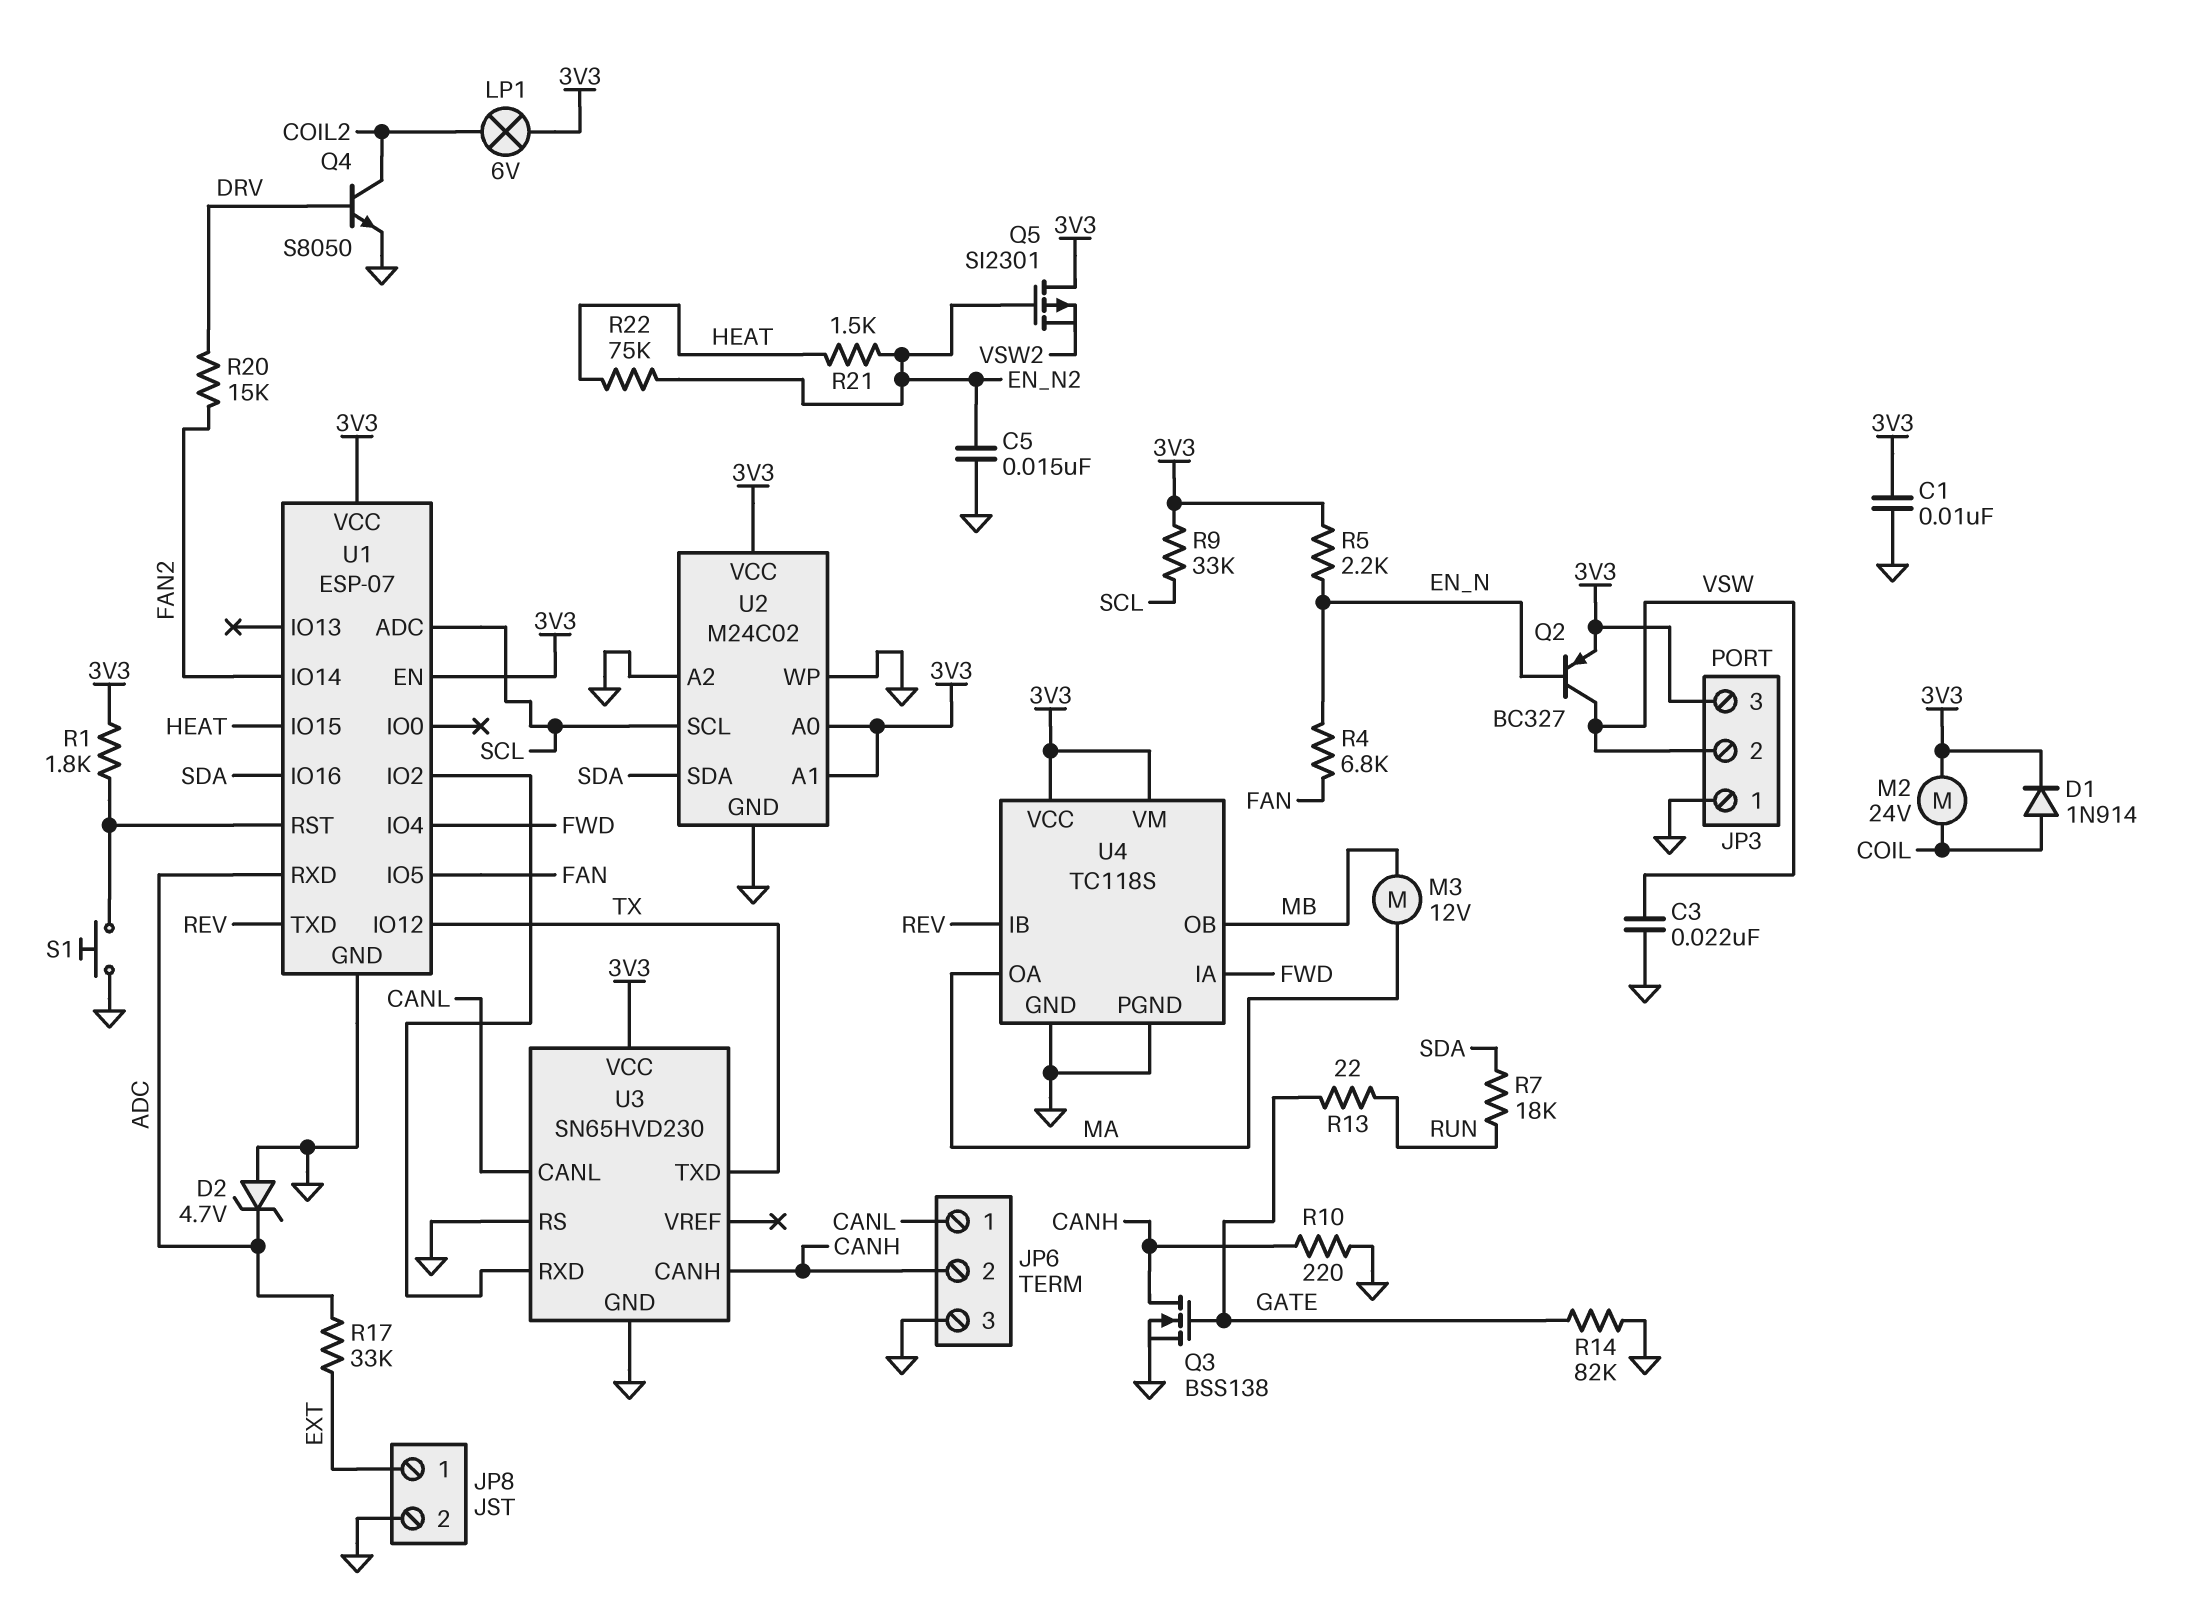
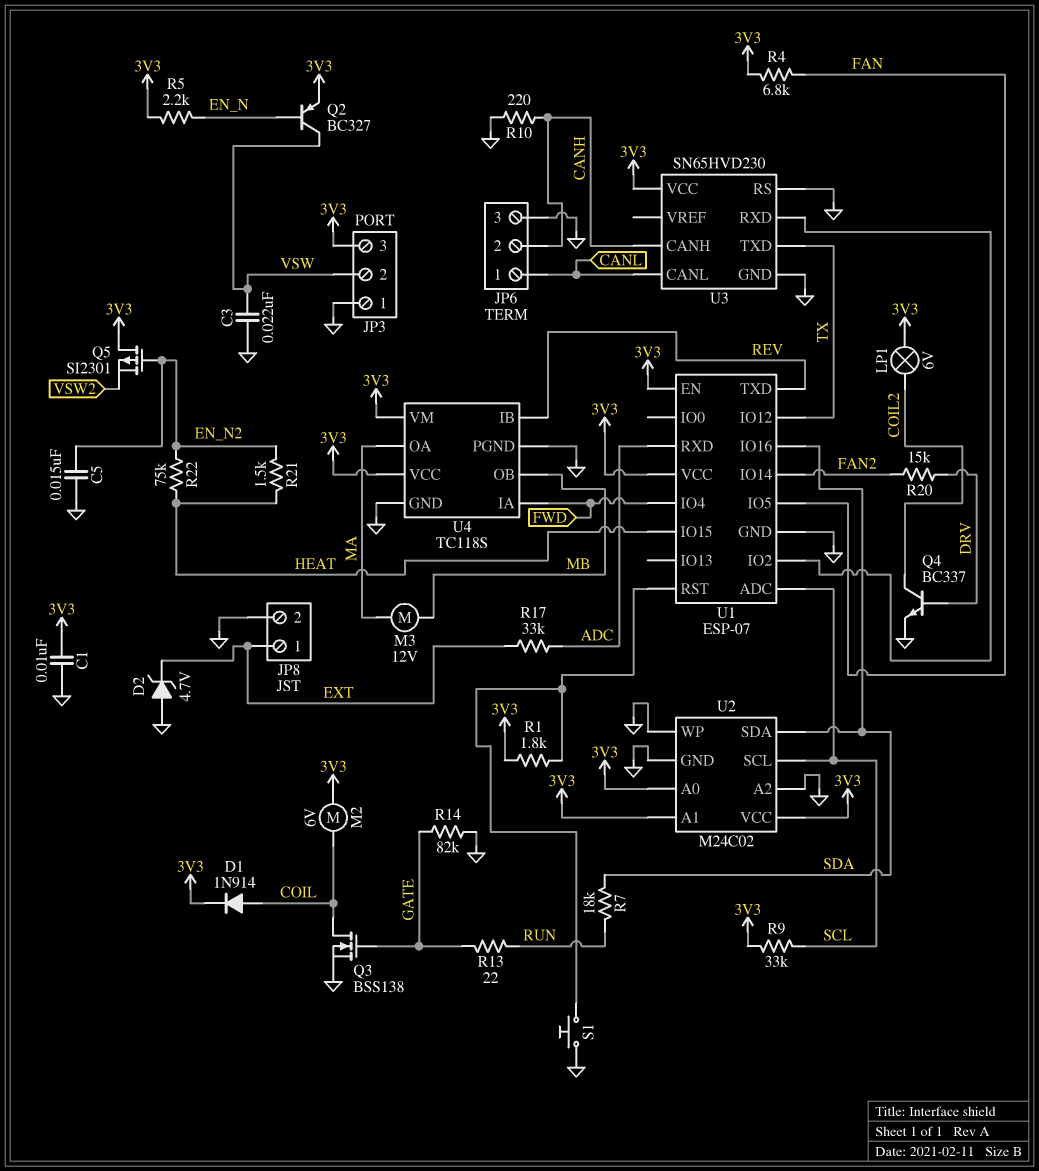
D2: zener 4.7V (A GND, K ADC) -> zener 4.7V (A GND, K EXT)
M2: motor 24V (3V3, COIL) -> motor 6V (3V3, COIL)
Q3: NMOS BSS138 (G GATE, D CANH, S GND) -> NMOS BSS138 (G GATE, D COIL, S GND)
Q4: NPN S8050 (B DRV, C COIL2, E GND) -> NPN BC337 (B DRV, C COIL2, E GND)
R4: 6.8k (EN_N, FAN) -> 6.8k (3V3, FAN)

